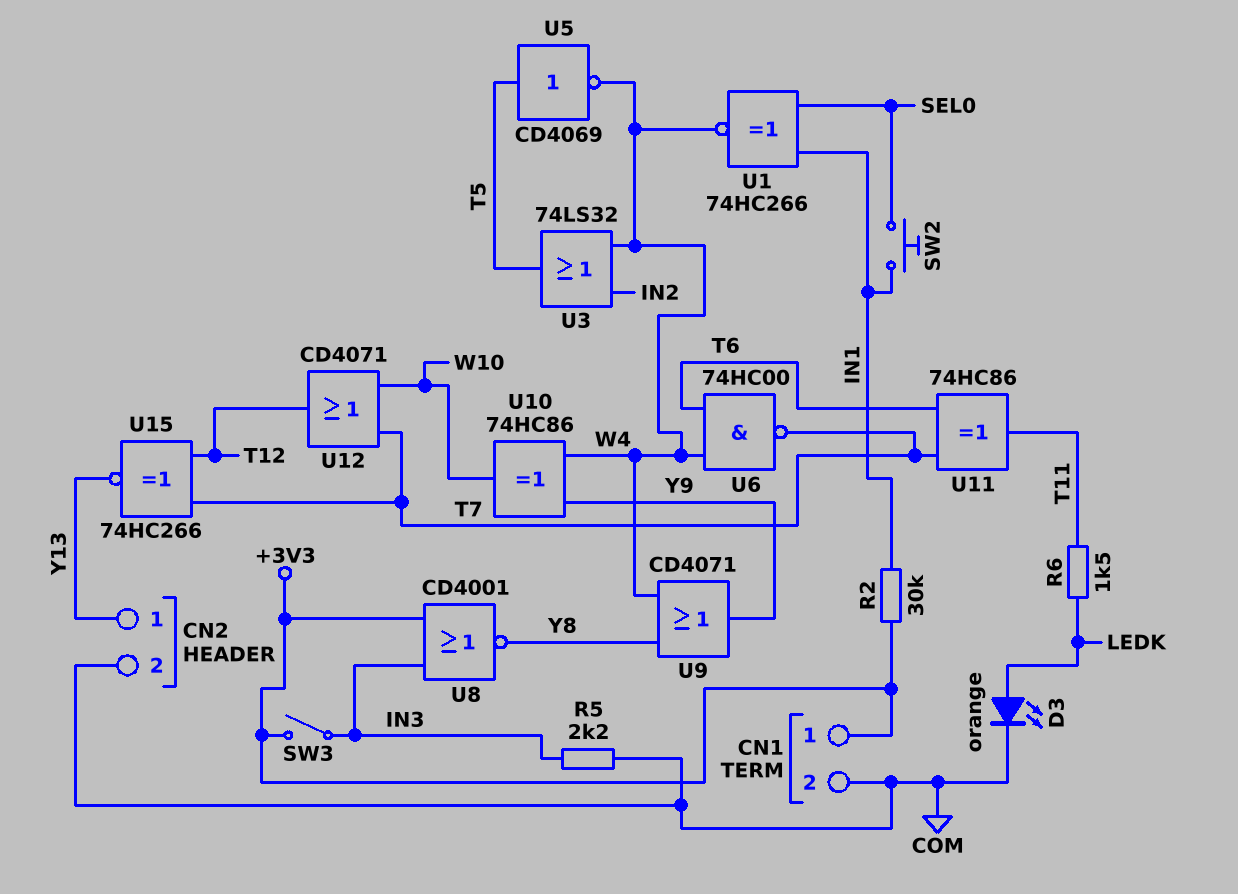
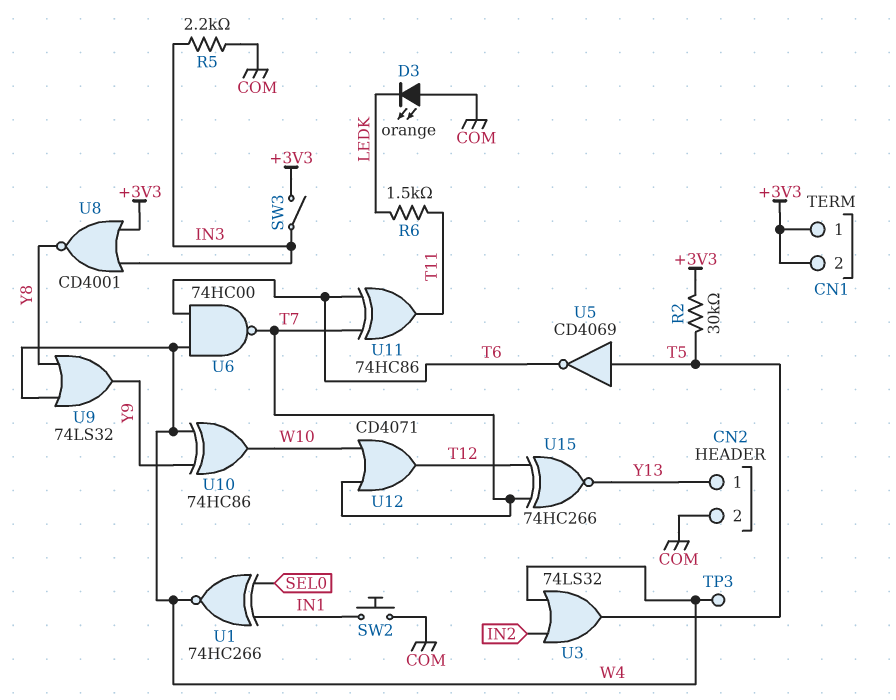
CN1 pin 2: COM -> +3V3
D3: LED orange (A LEDK, K COM) -> LED orange (A COM, K LEDK)
R2: 30k (+3V3, IN1) -> 30k (+3V3, T5)
SW2: button (IN1, SEL0) -> button (COM, IN1)
TP3: none -> test point (W4)
U5: NOT CD4069 (in T5, out W4) -> NOT CD4069 (in T5, out T6)
U9: OR CD4071 (in W4, in Y8, out Y9) -> OR 74LS32 (in W4, in Y8, out Y9)

